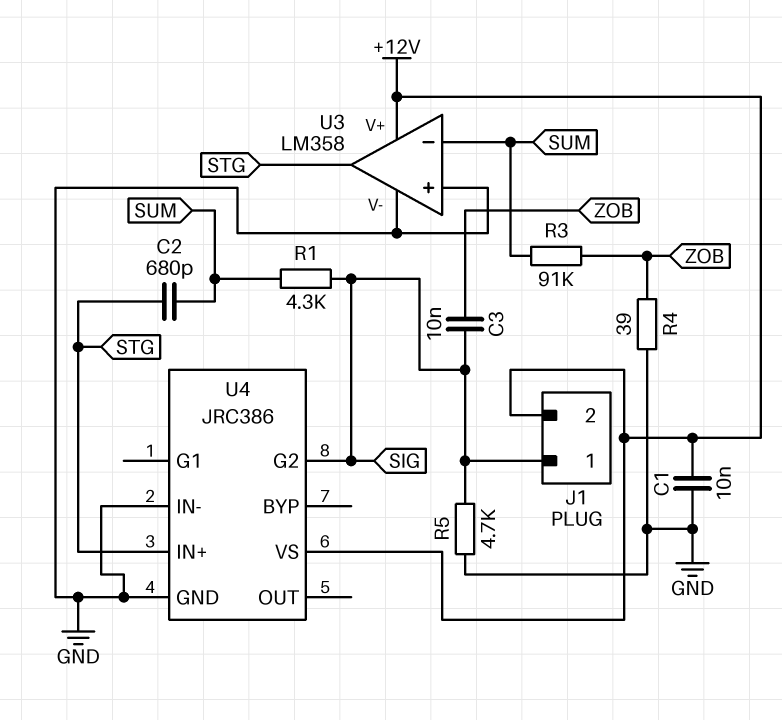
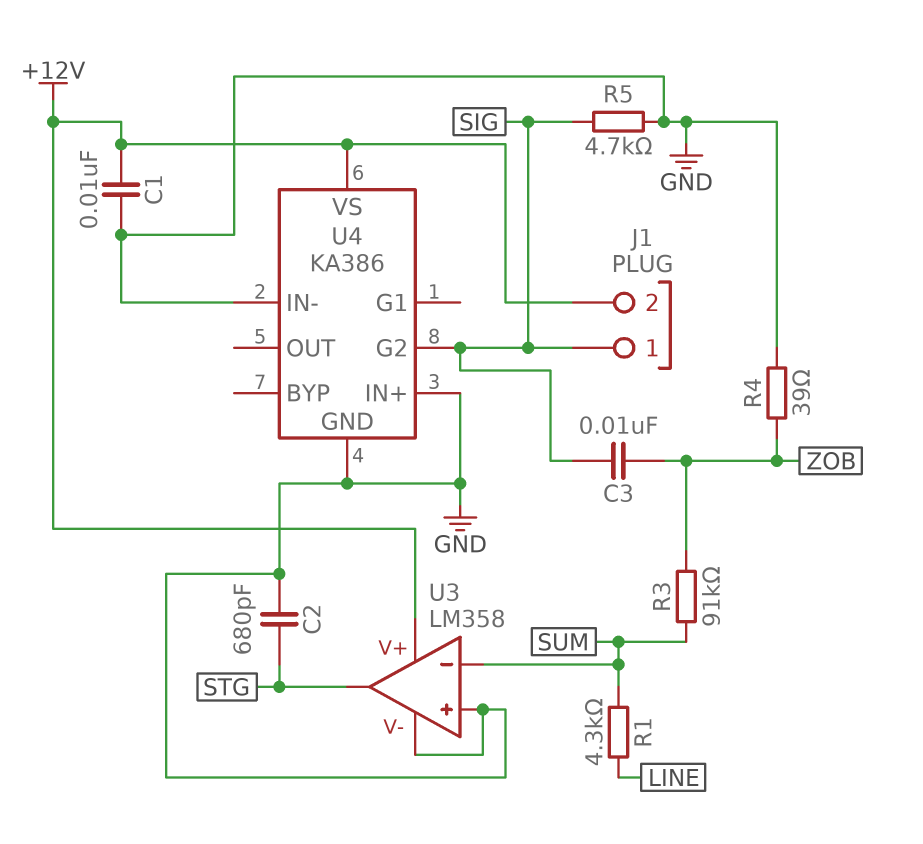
C2: 680pF (STG, SUM) -> 680pF (GND, STG)
R1: 4.3k (SIG, SUM) -> 4.3k (LINE, SUM)
U4: JRC386 -> KA386
U4 pin IN+: STG -> GND

